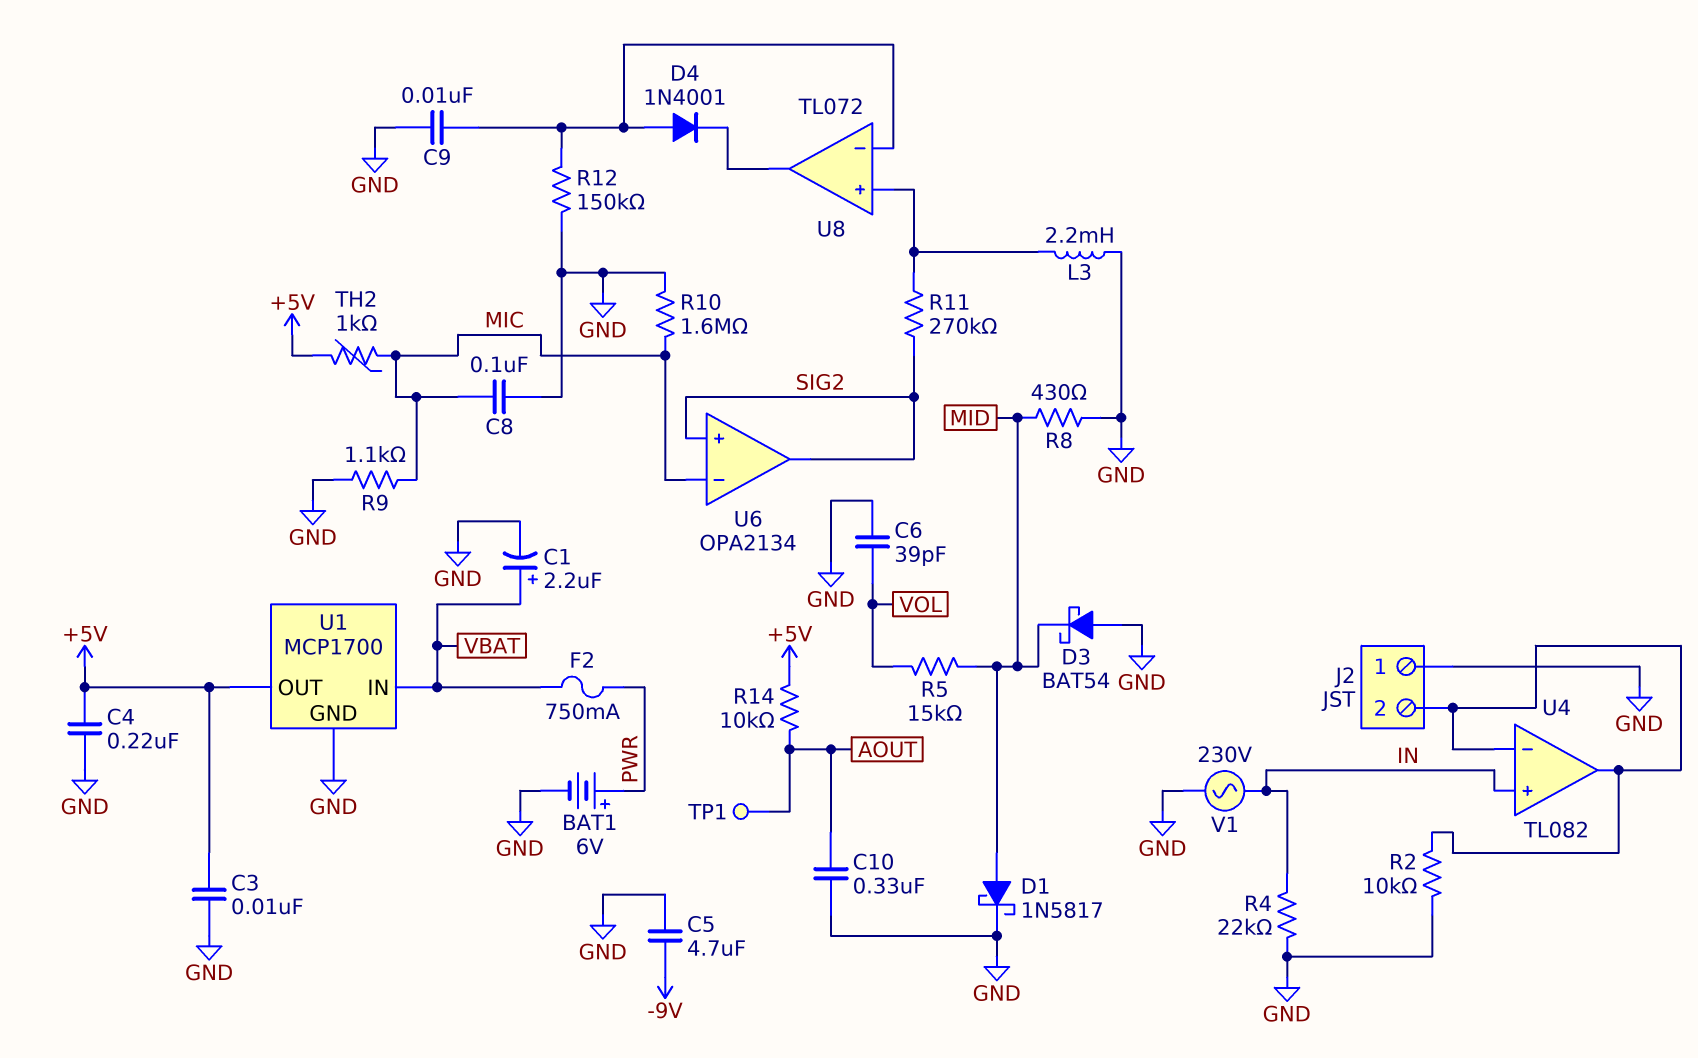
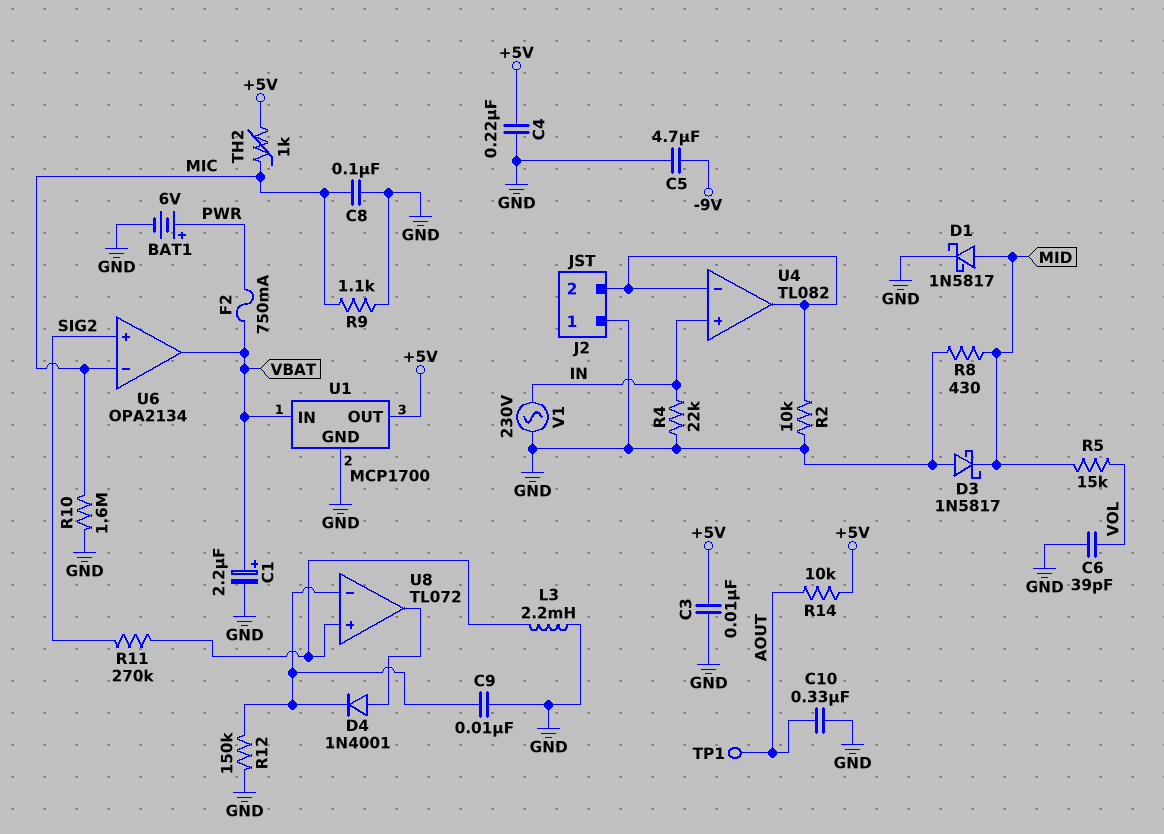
D3: schottky BAT54 (A GND, K MID) -> schottky 1N5817 (A GND, K MID)
D4: diode 1N4001 (A U8/in-, K U8/out) -> diode 1N4001 (A U8/out, K U8/in-)
U6 pin out: SIG2 -> VBAT

